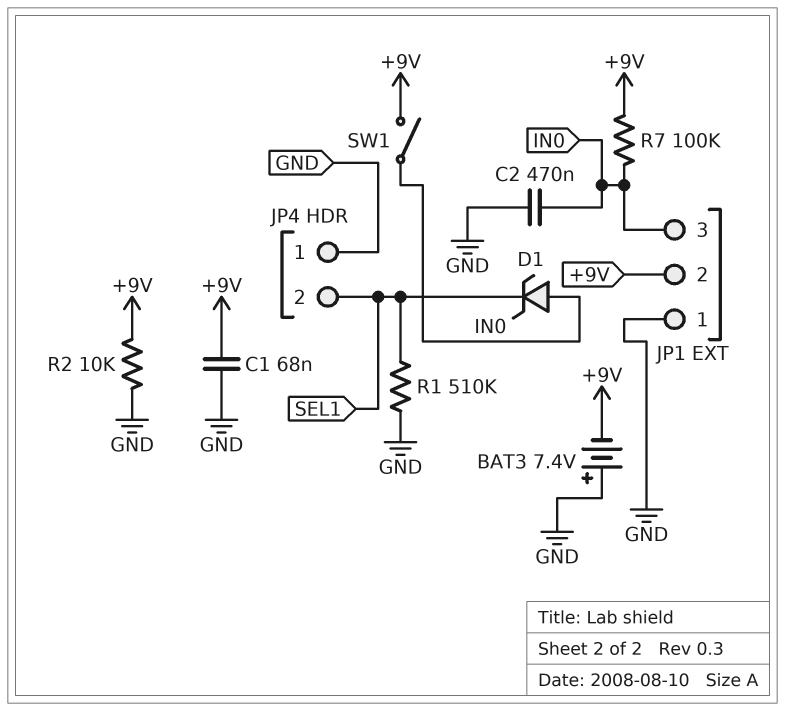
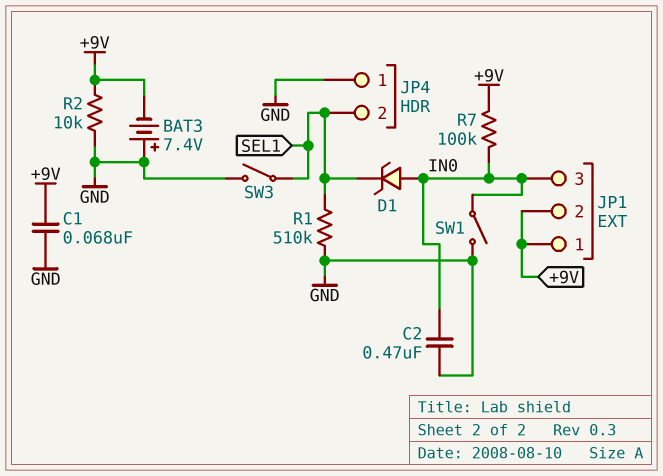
JP1 pin 1: GND -> +9V
SW1: switch (+9V, IN0) -> switch (GND, IN0)
SW3: none -> switch (GND, SEL1)

